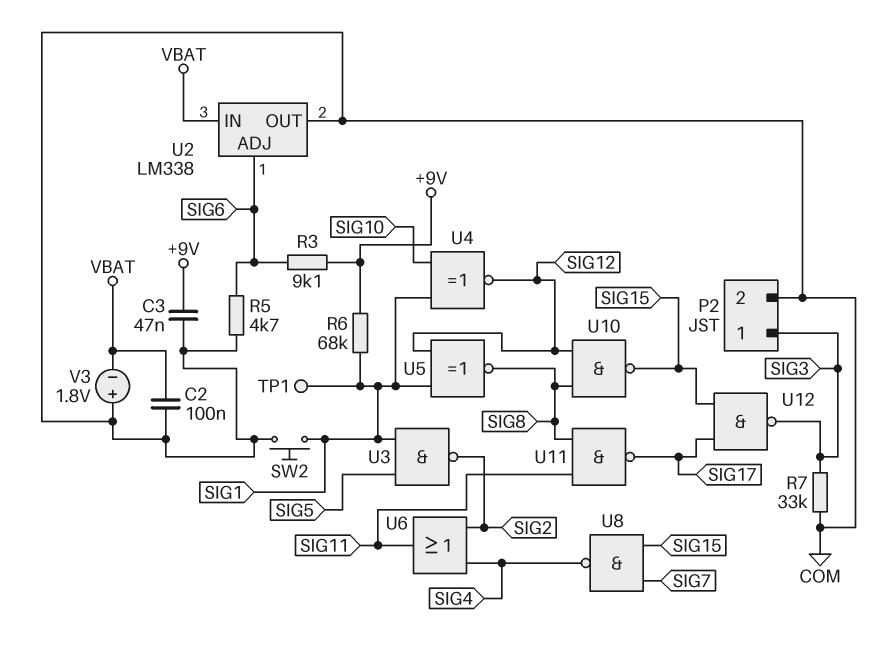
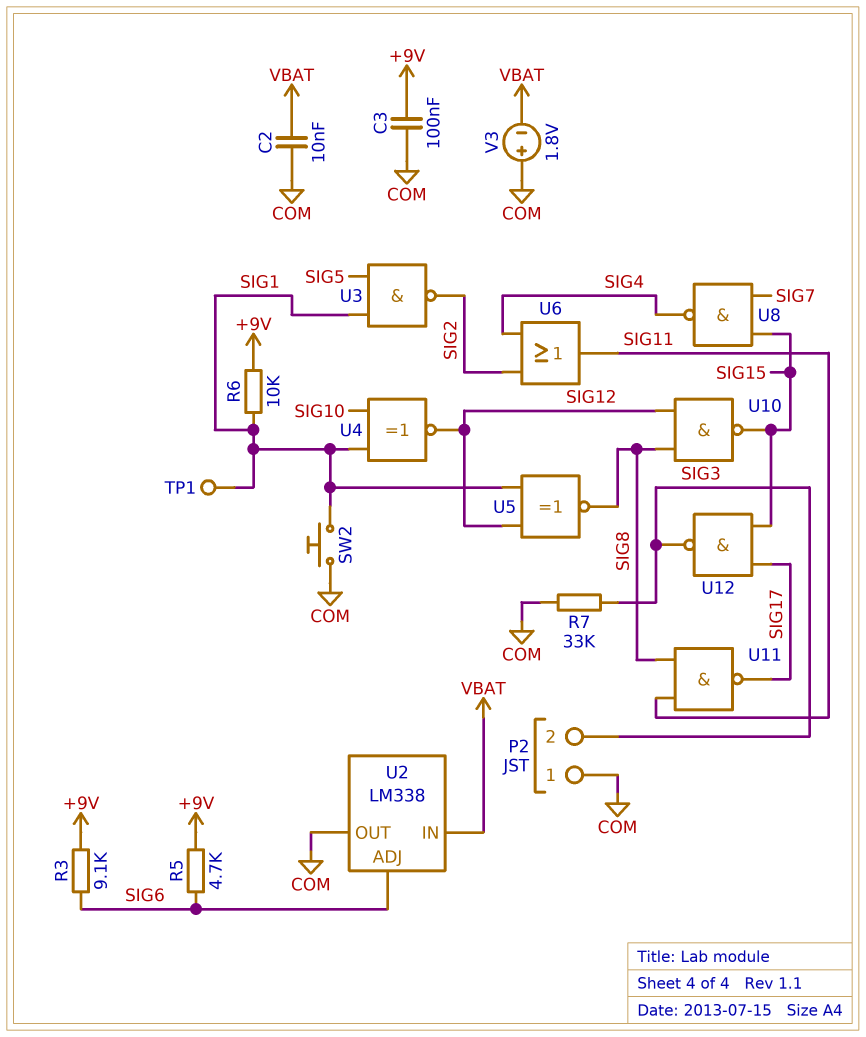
C2: 100nF (COM, VBAT) -> 10nF (COM, VBAT)
C3: 47nF (+9V, COM) -> 100nF (+9V, COM)
P2 pin 1: SIG3 -> COM
P2 pin 2: COM -> SIG3
R5: 4.7k (COM, SIG6) -> 4.7k (+9V, SIG6)
R6: 68k (+9V, SIG1) -> 10k (+9V, SIG1)

